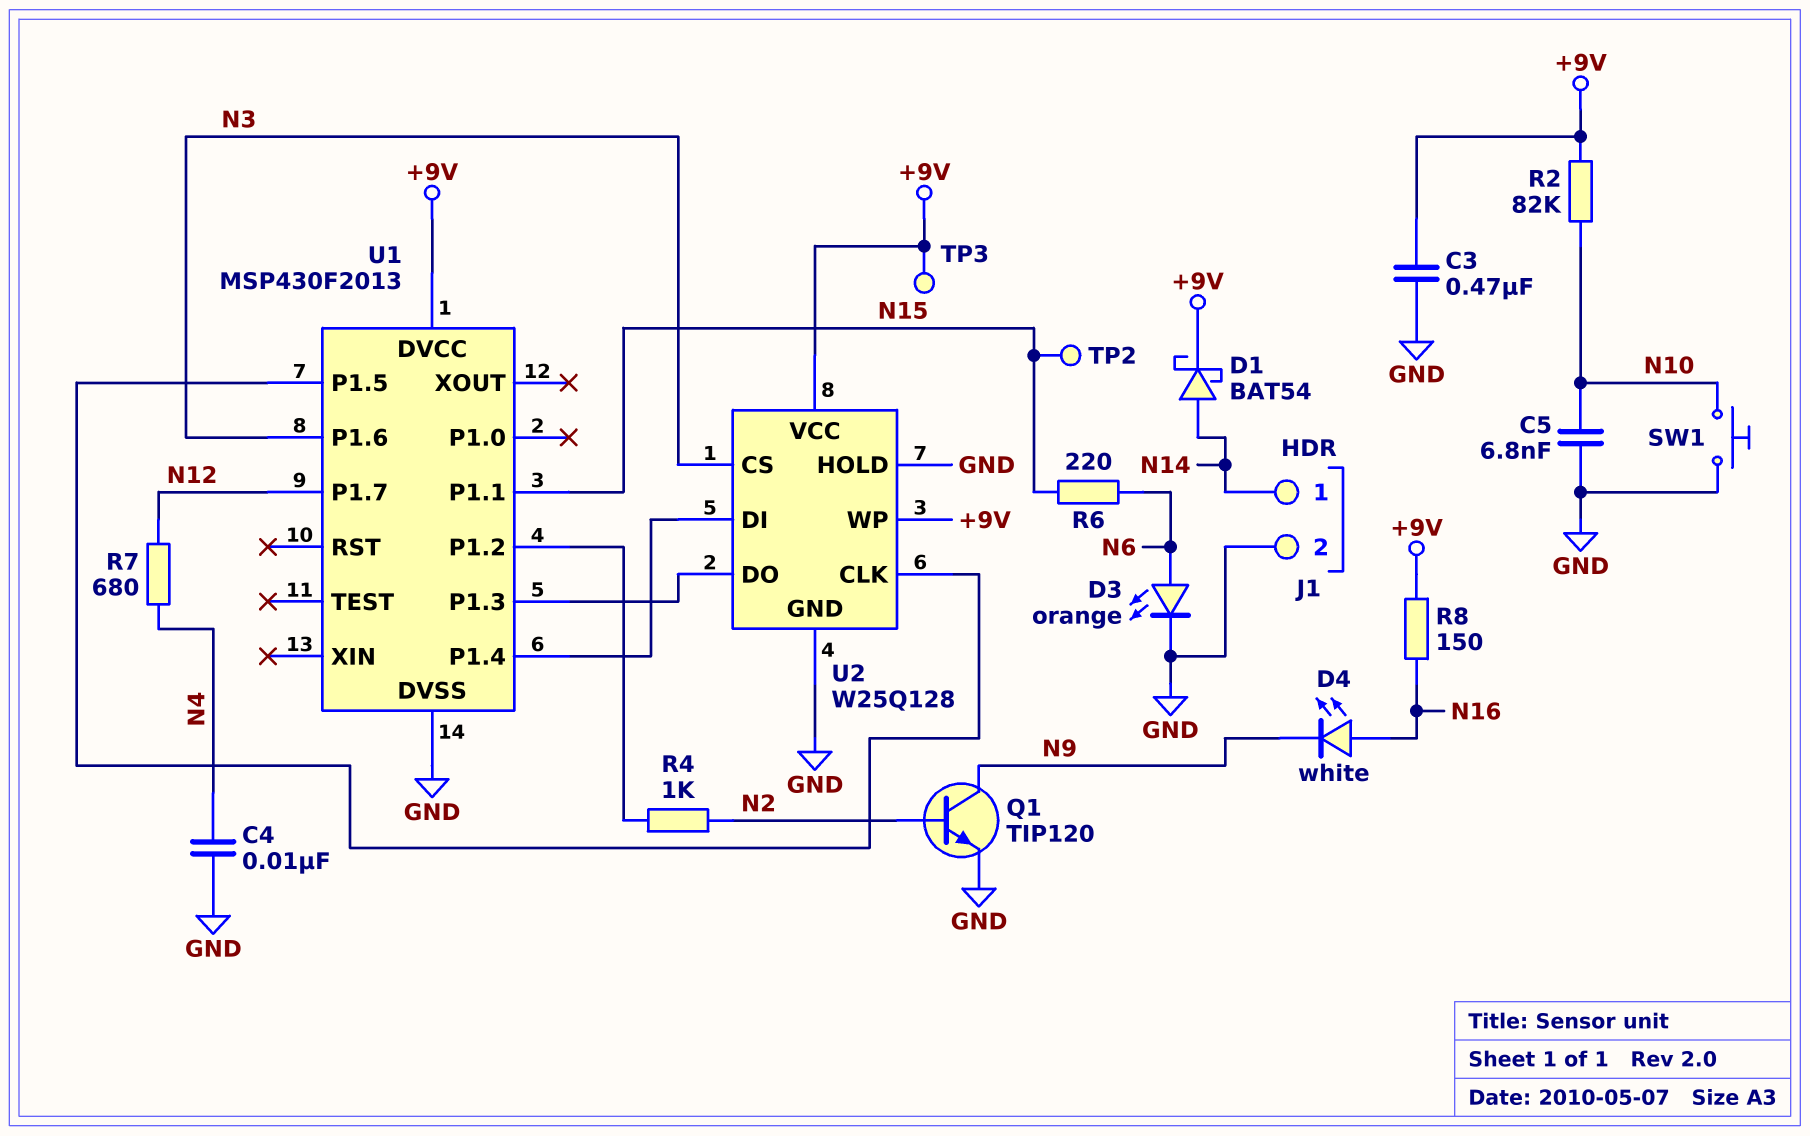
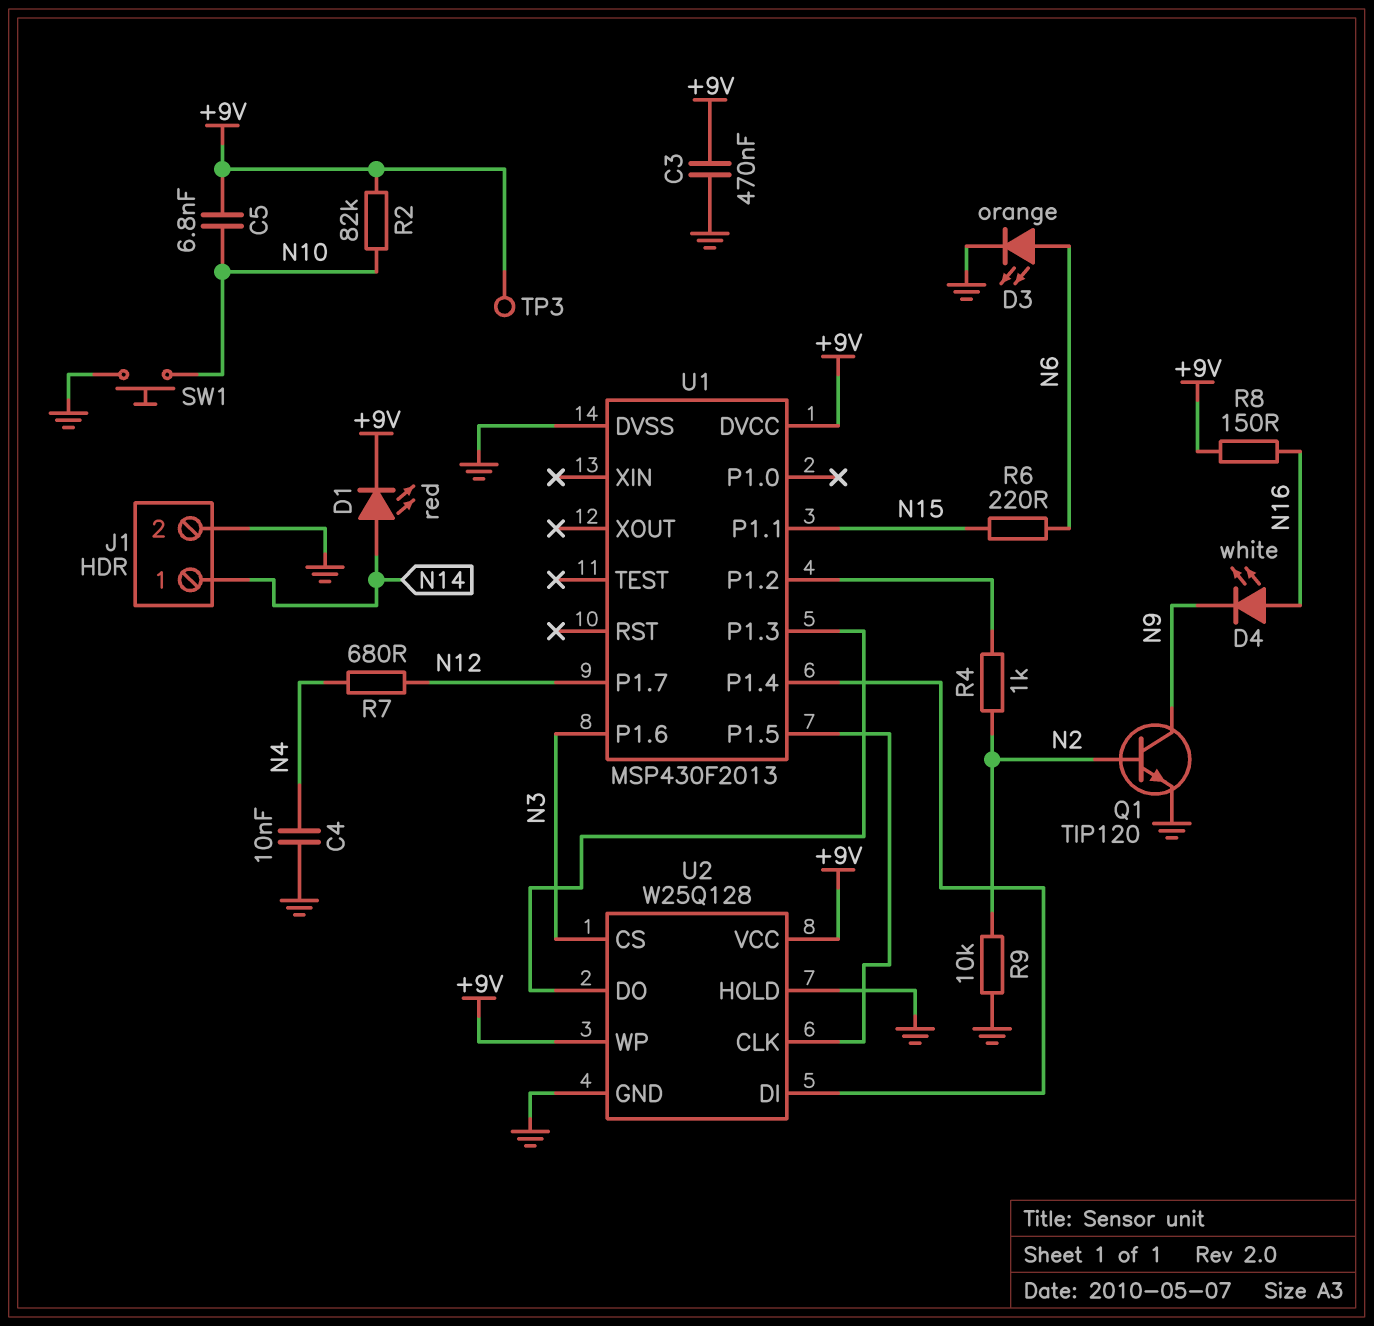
C5: 6.8nF (GND, N10) -> 6.8nF (+9V, N10)
D1: schottky BAT54 (A N14, K +9V) -> LED red (A N14, K +9V)
R9: none -> 10k (GND, N2)
TP2: test point (N15) -> none

